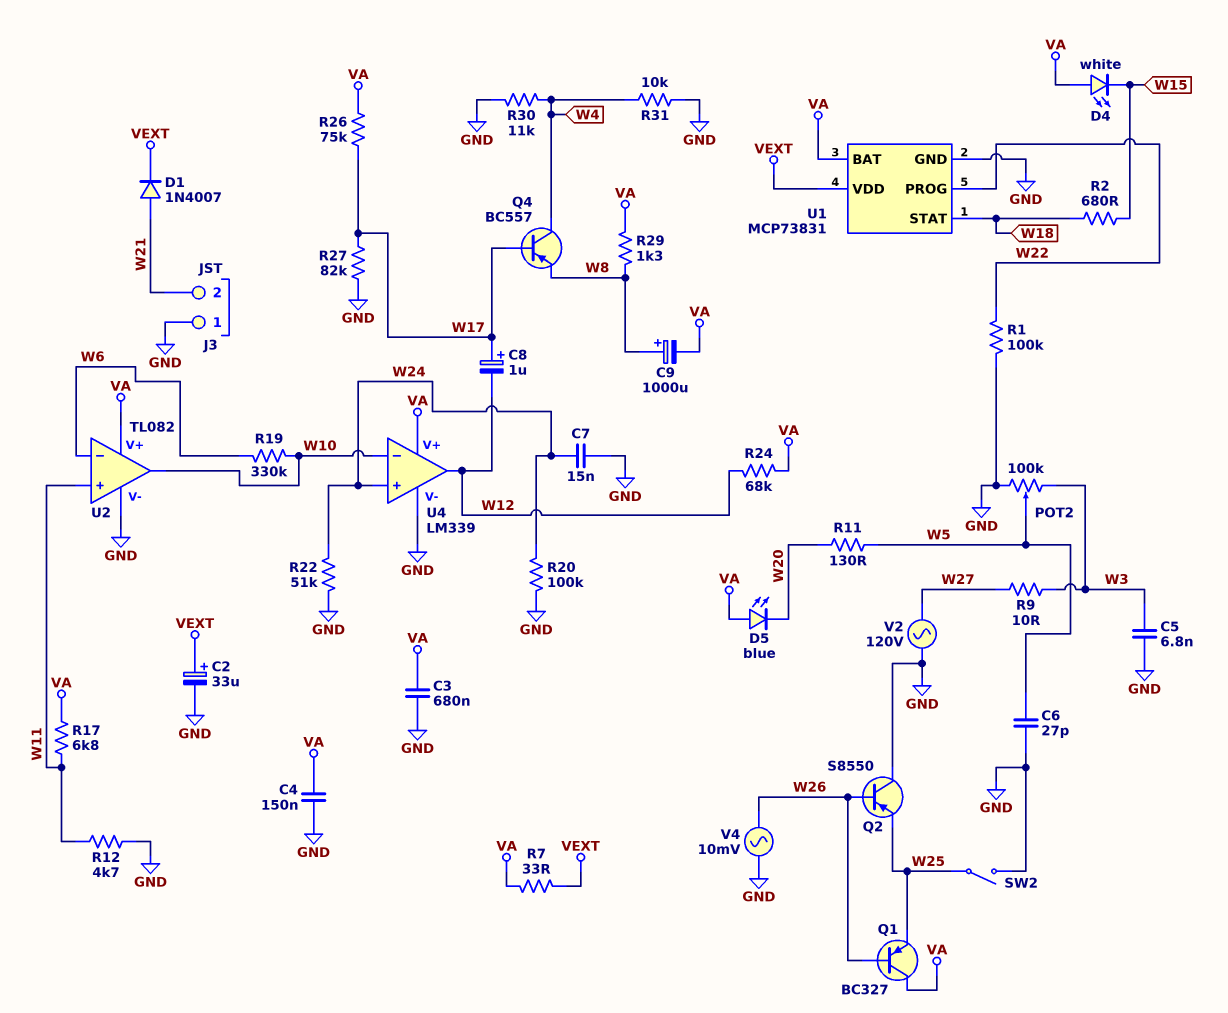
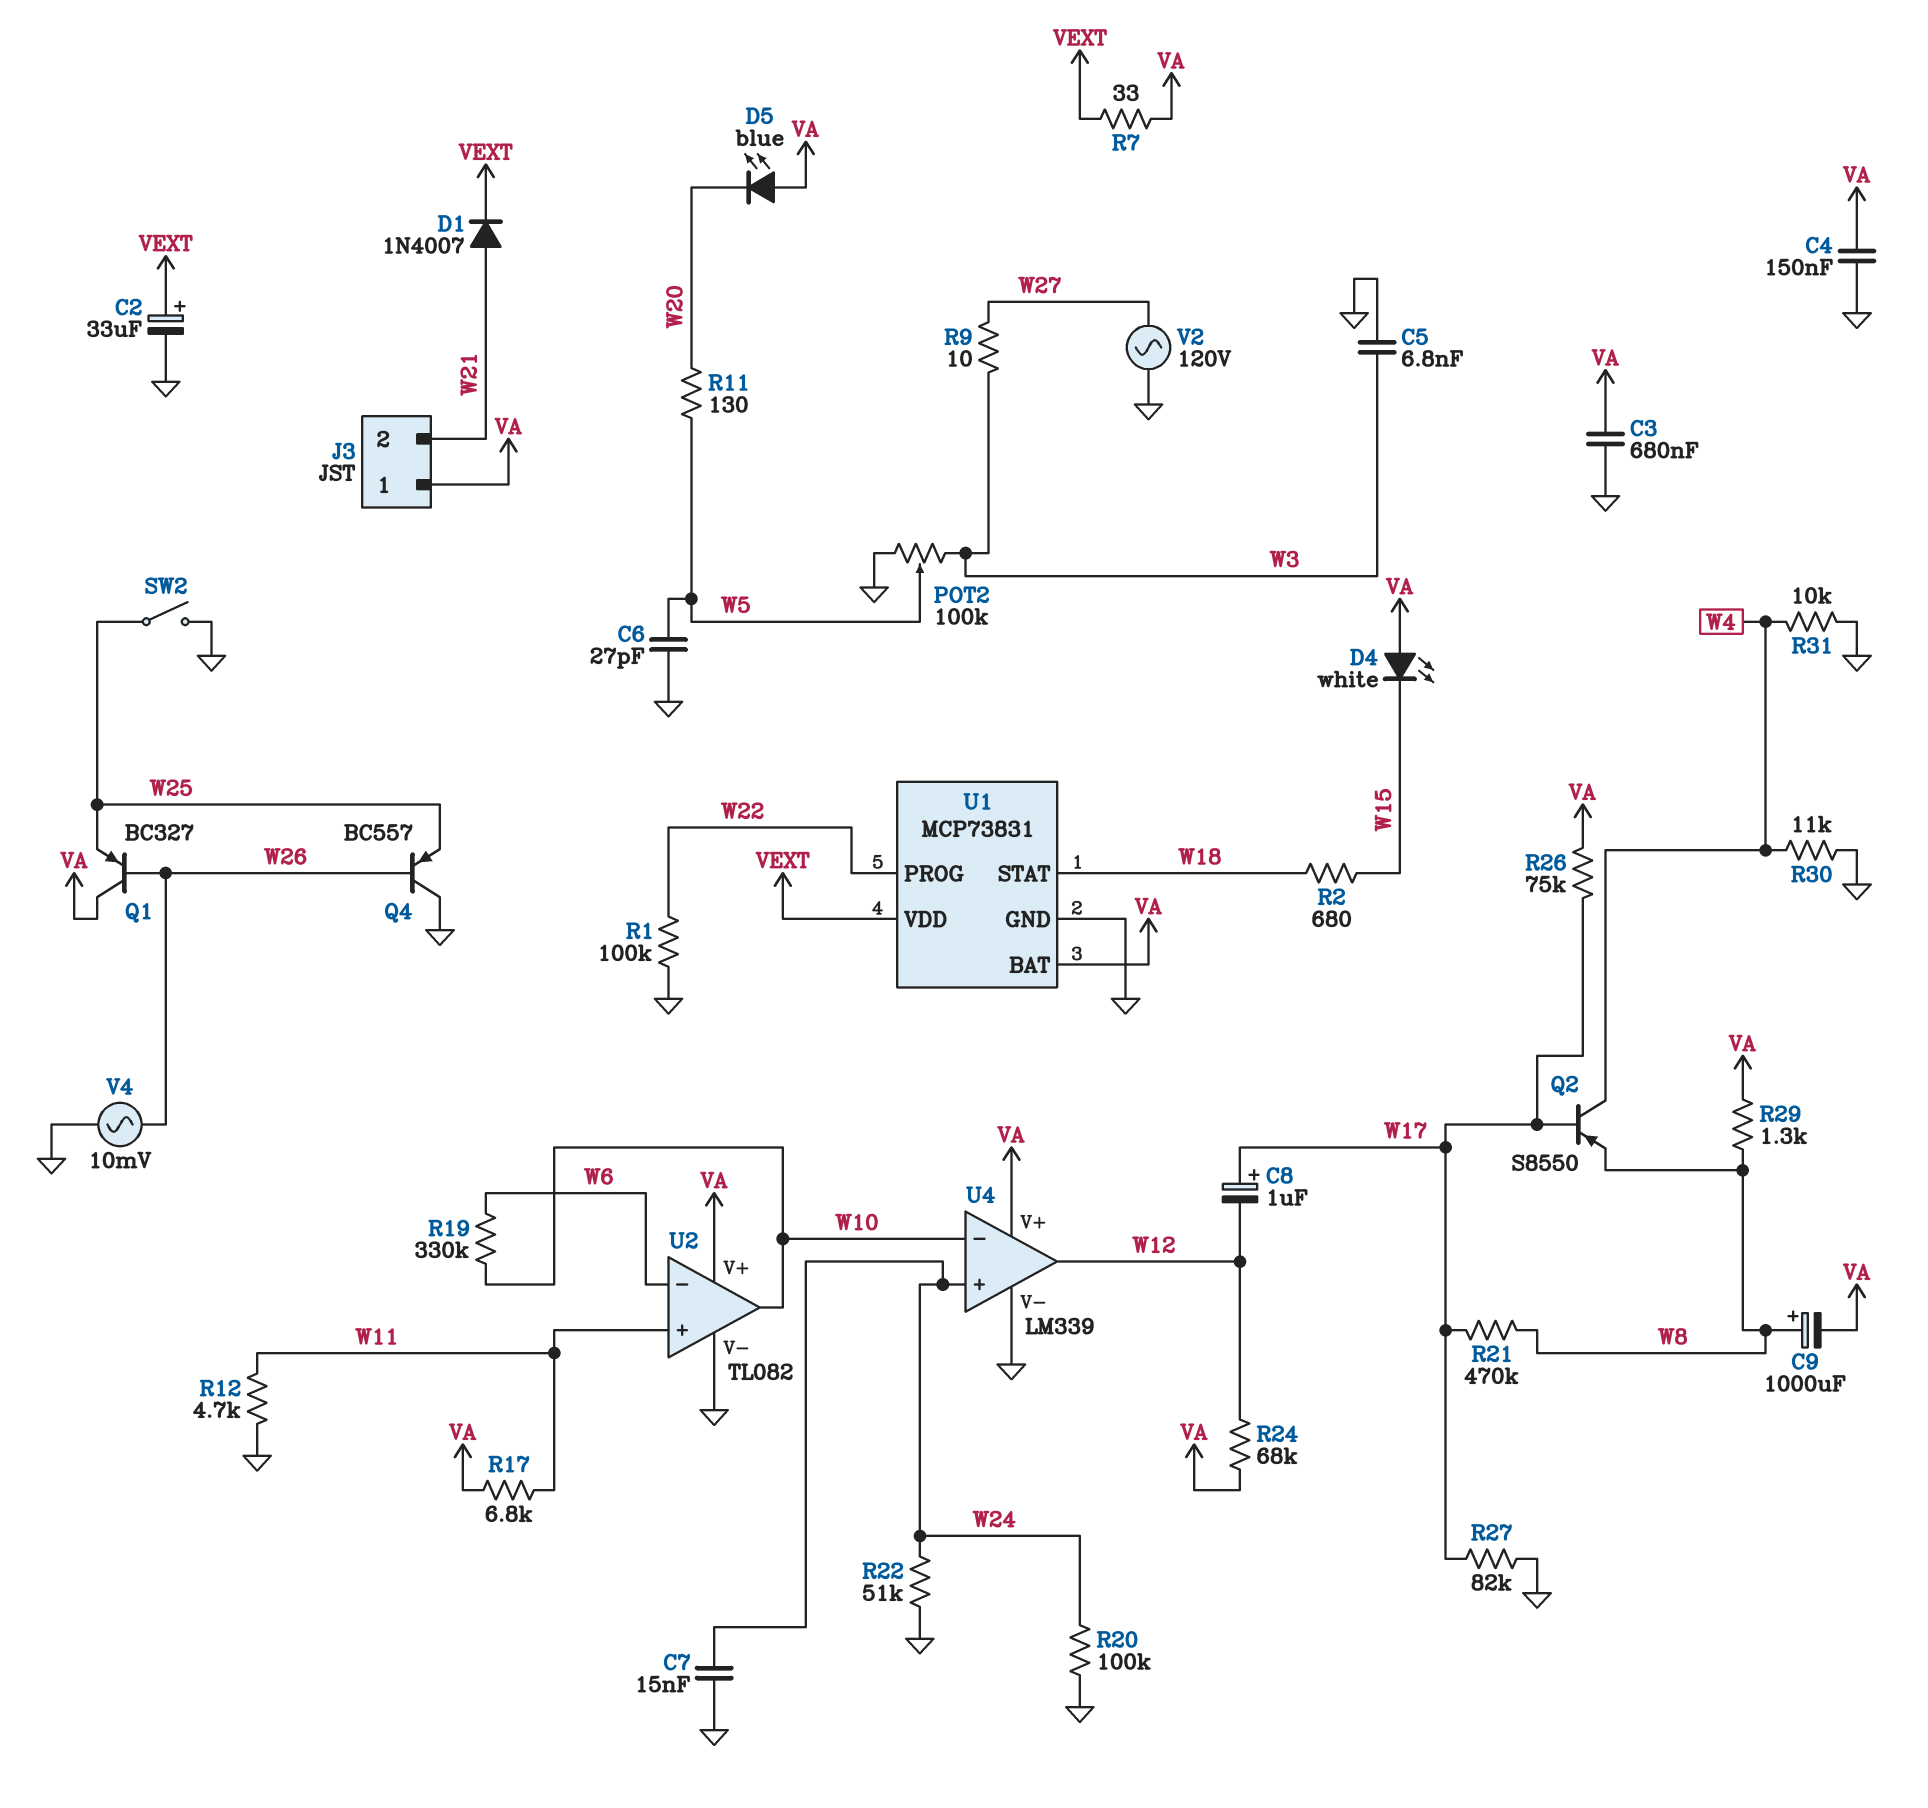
J3 pin 1: GND -> VA
Q2: PNP S8550 (B W26, C GND, E W25) -> PNP S8550 (B W17, C W4, E W8)
Q4: PNP BC557 (B W17, C W4, E W8) -> PNP BC557 (B W26, C GND, E W25)
R21: none -> 470k (W8, W17)

